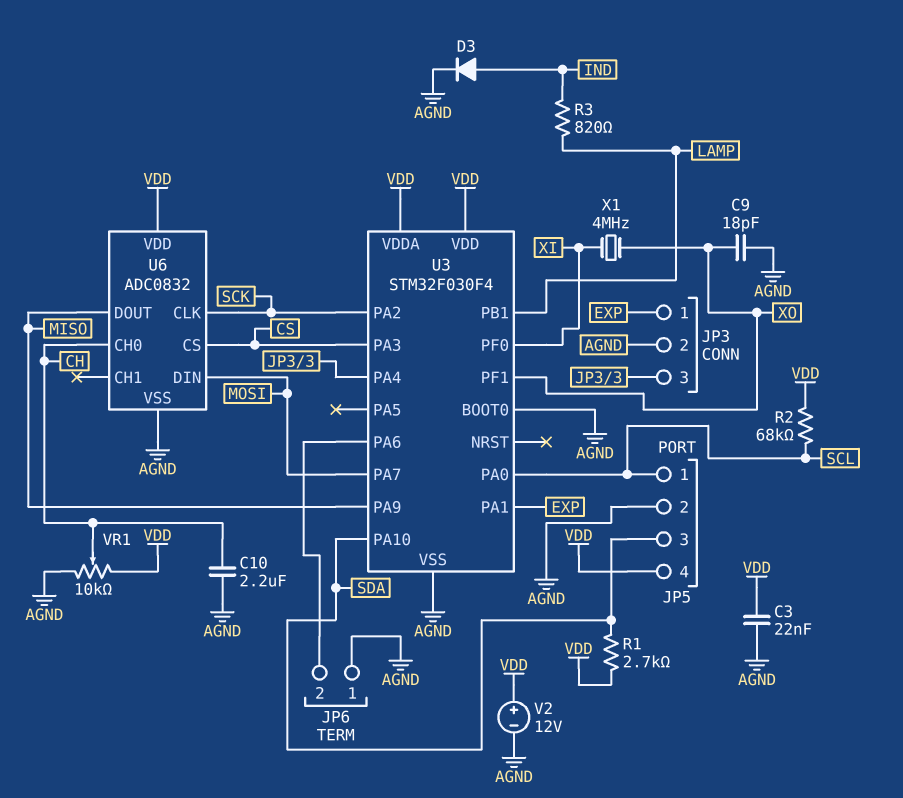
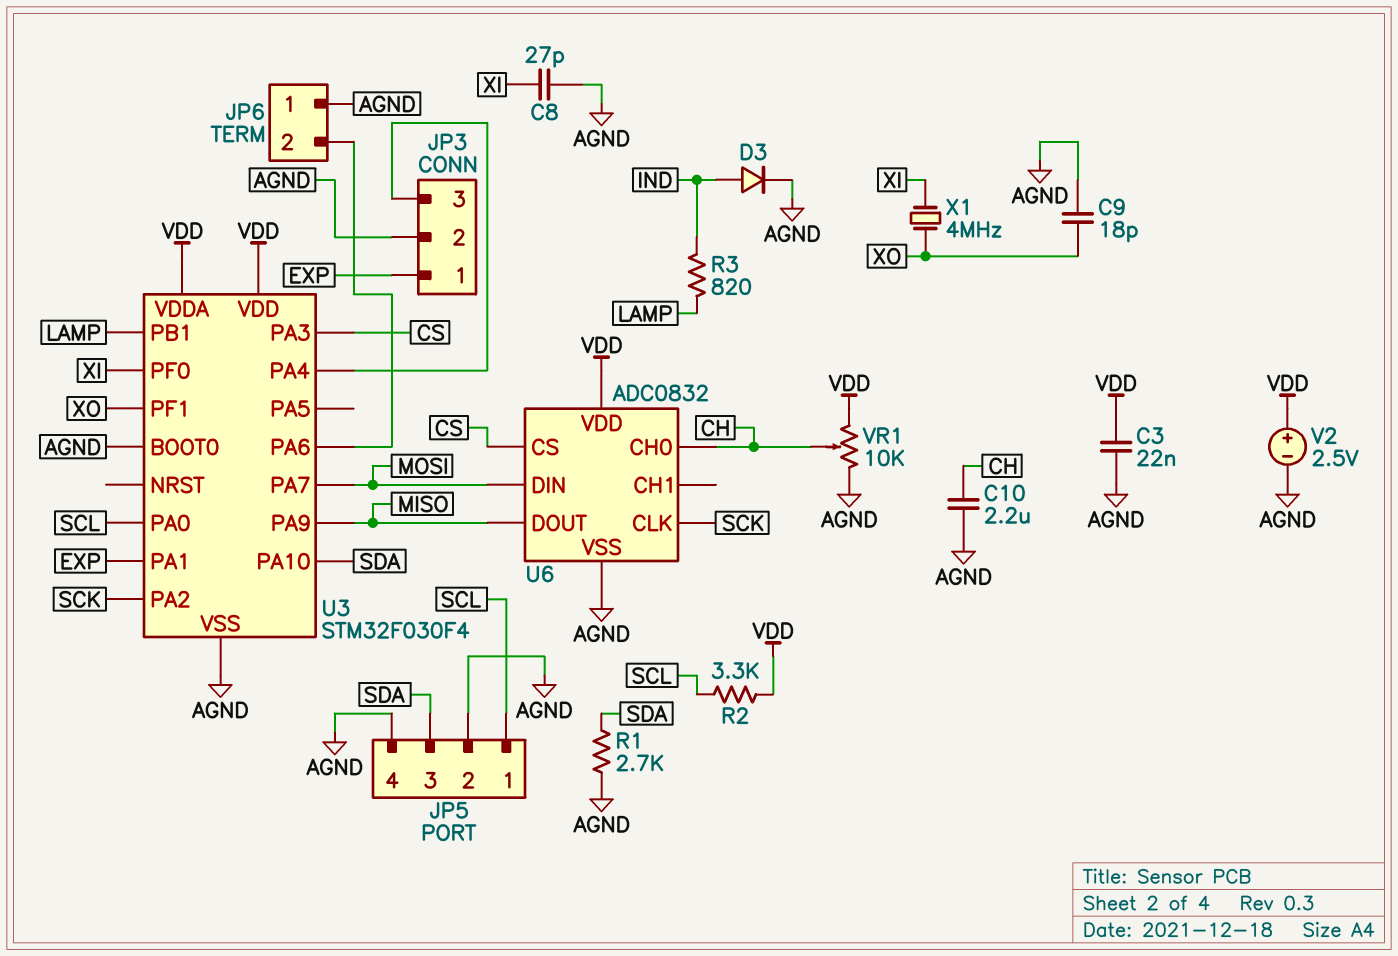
C8: none -> 27pF (AGND, XI)
JP5 pin 4: VDD -> AGND
R1: 2.7k (SDA, VDD) -> 2.7k (AGND, SDA)
R2: 68k (SCL, VDD) -> 3.3k (SCL, VDD)
V2: 12V (plus VDD, minus AGND) -> 2.5V (plus VDD, minus AGND)

